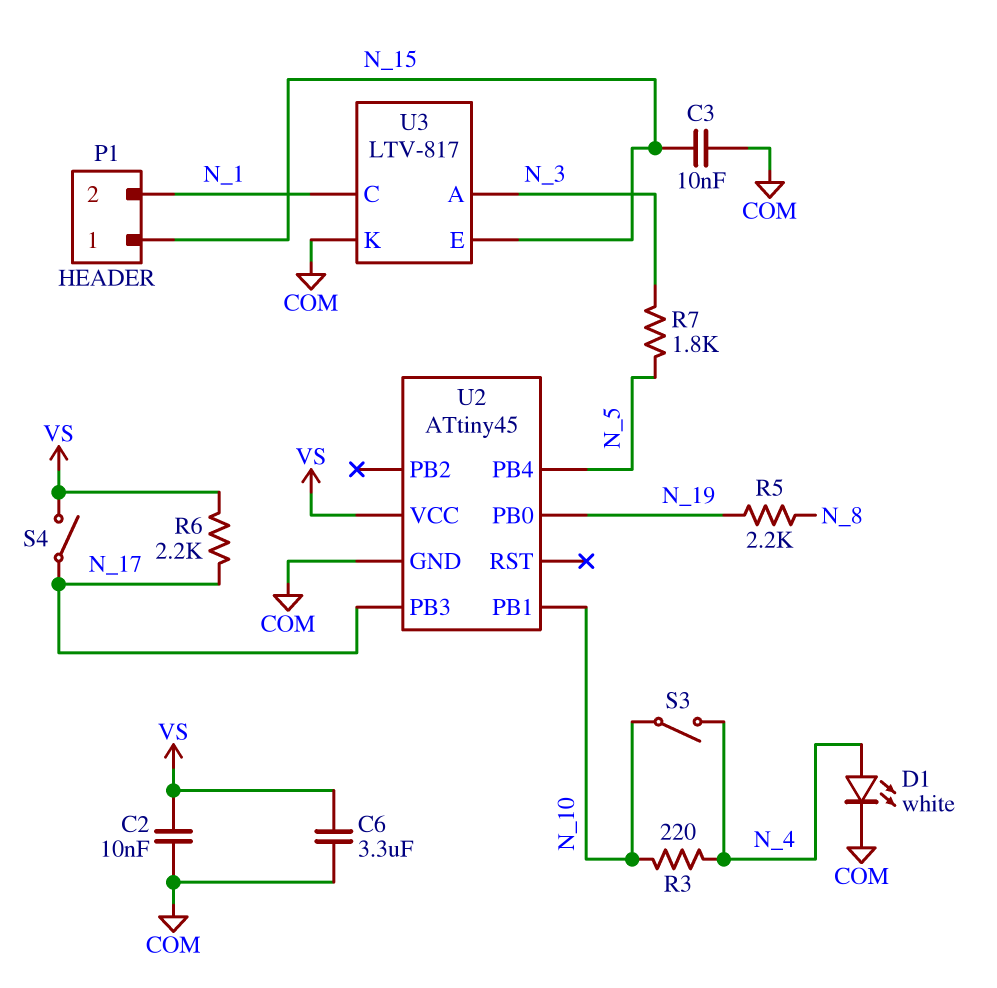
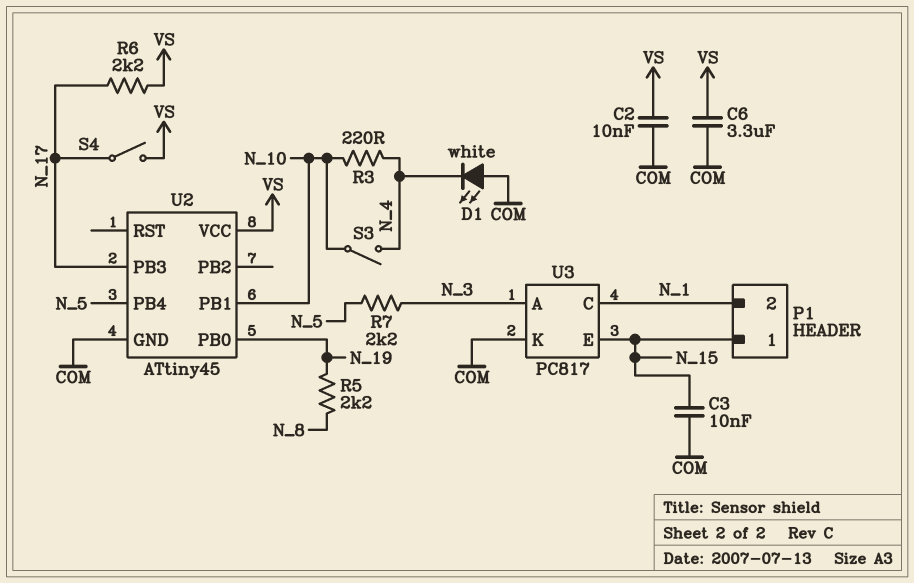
D1: LED white (A N_4, K COM) -> LED white (A COM, K N_4)
R7: 1.8k (N_3, N_5) -> 2.2k (N_3, N_5)
U3: LTV-817 -> PC817

